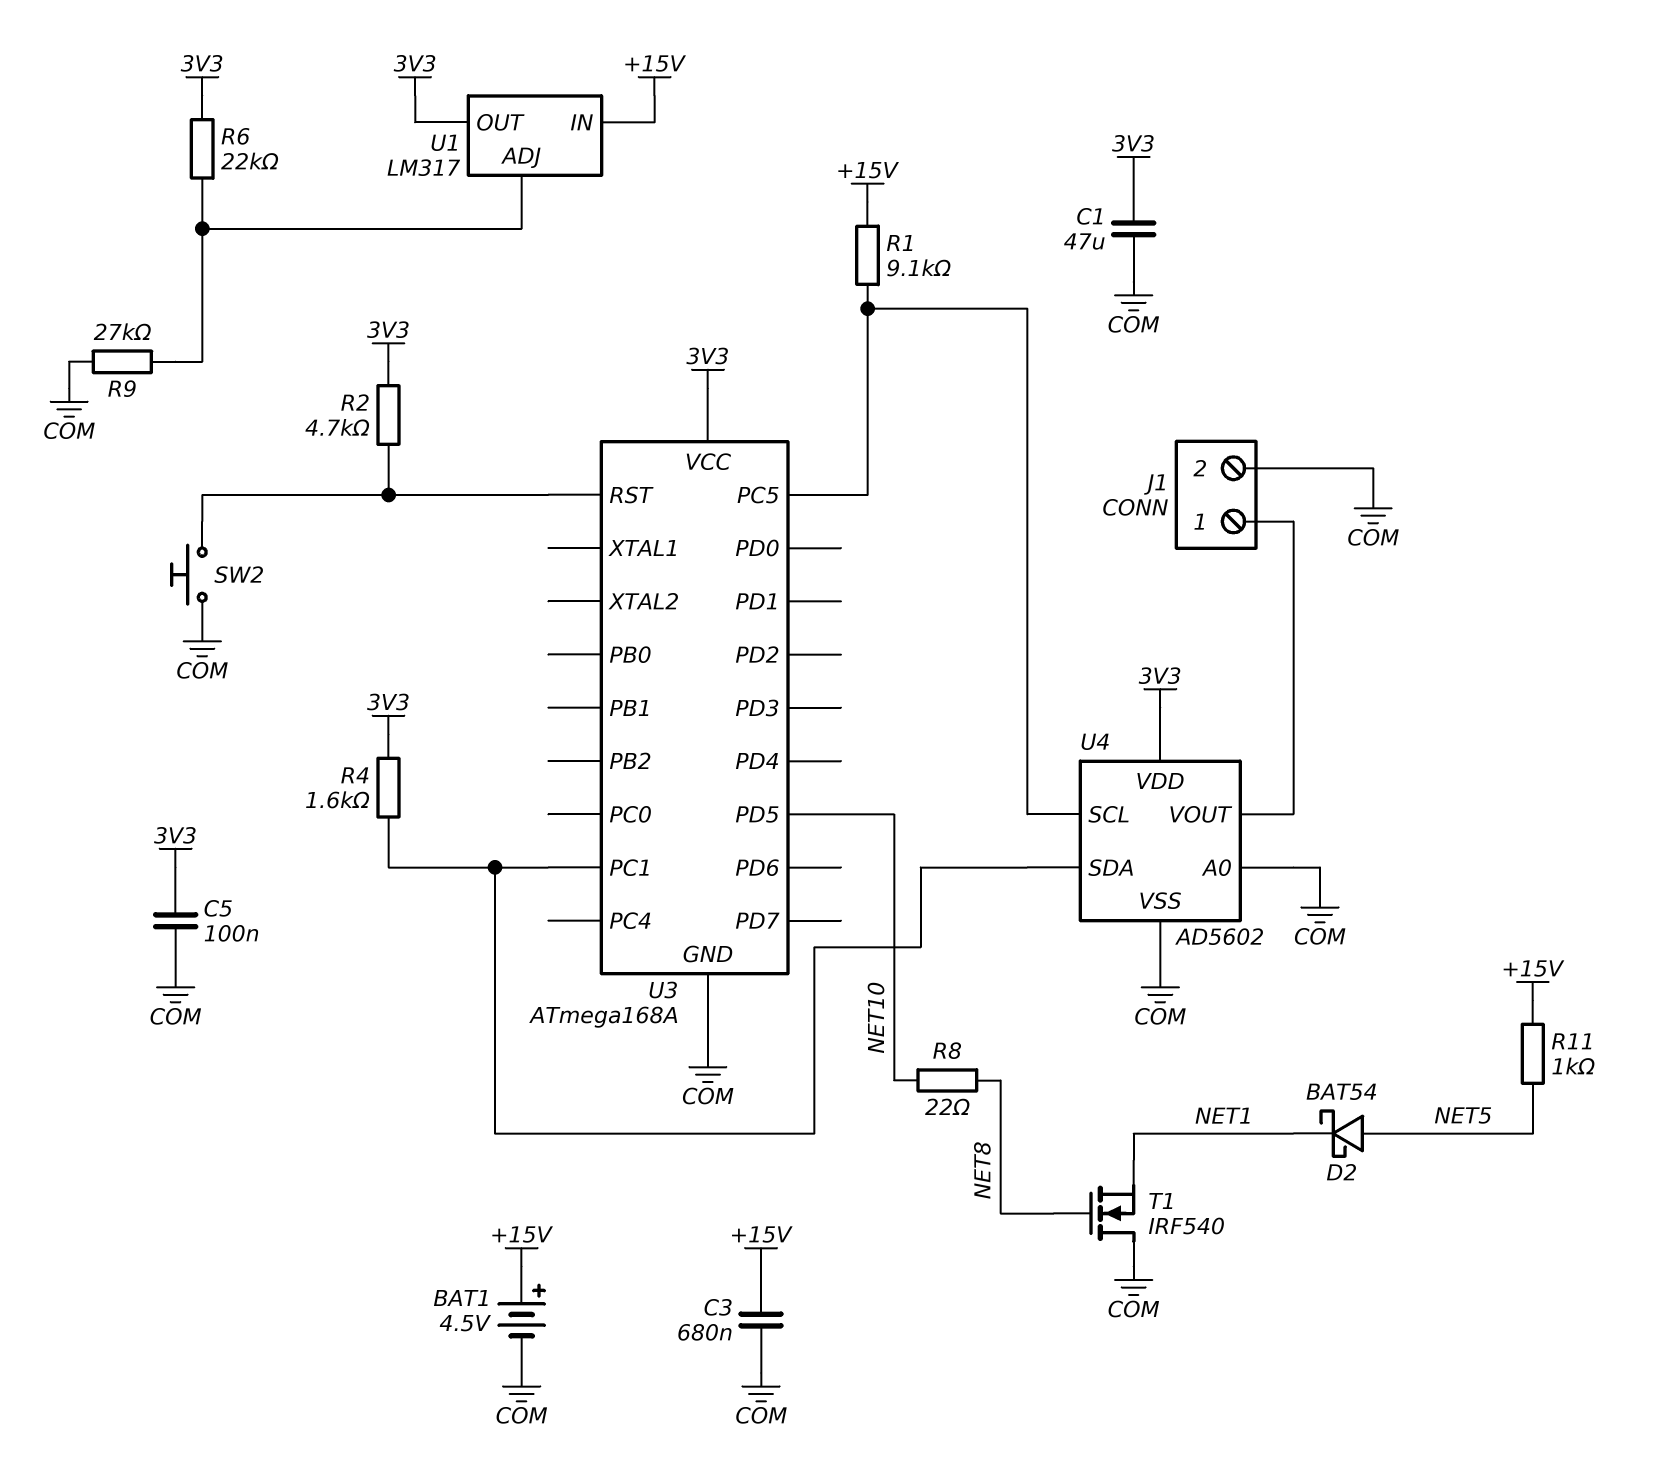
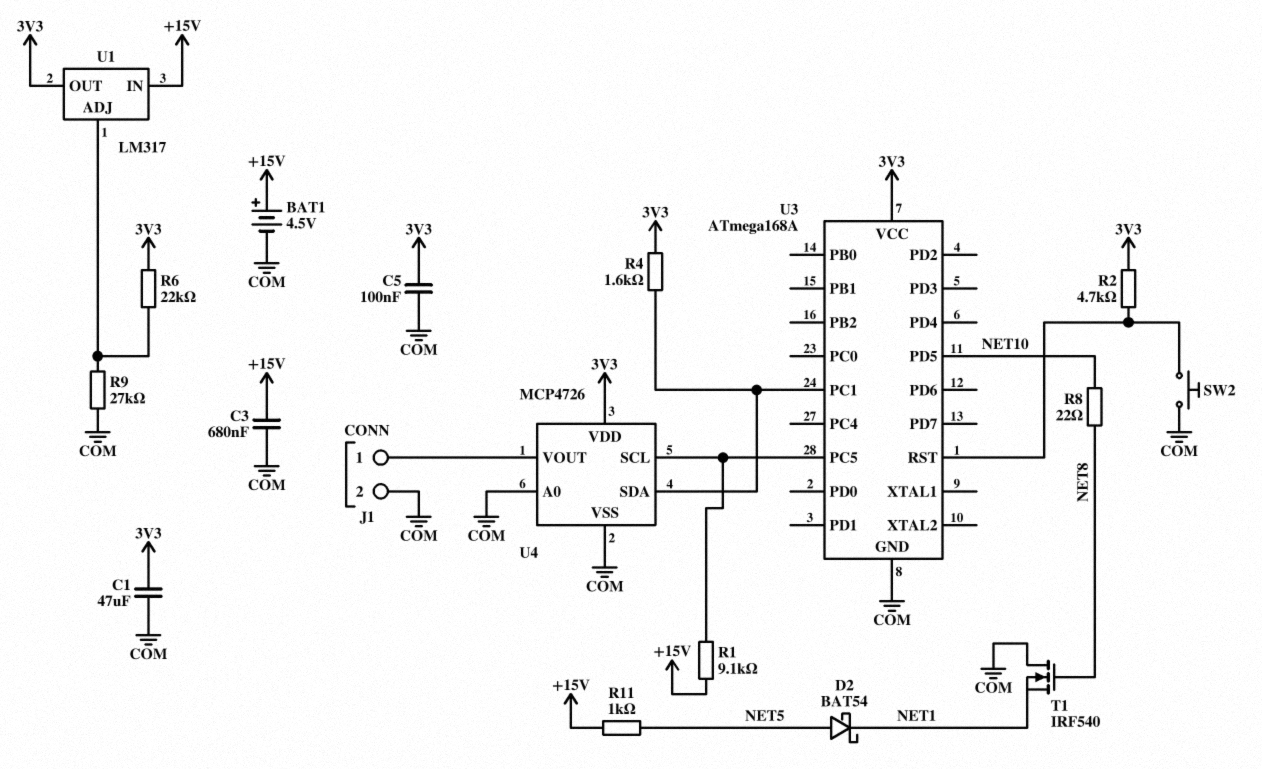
U4: AD5602 -> MCP4726

